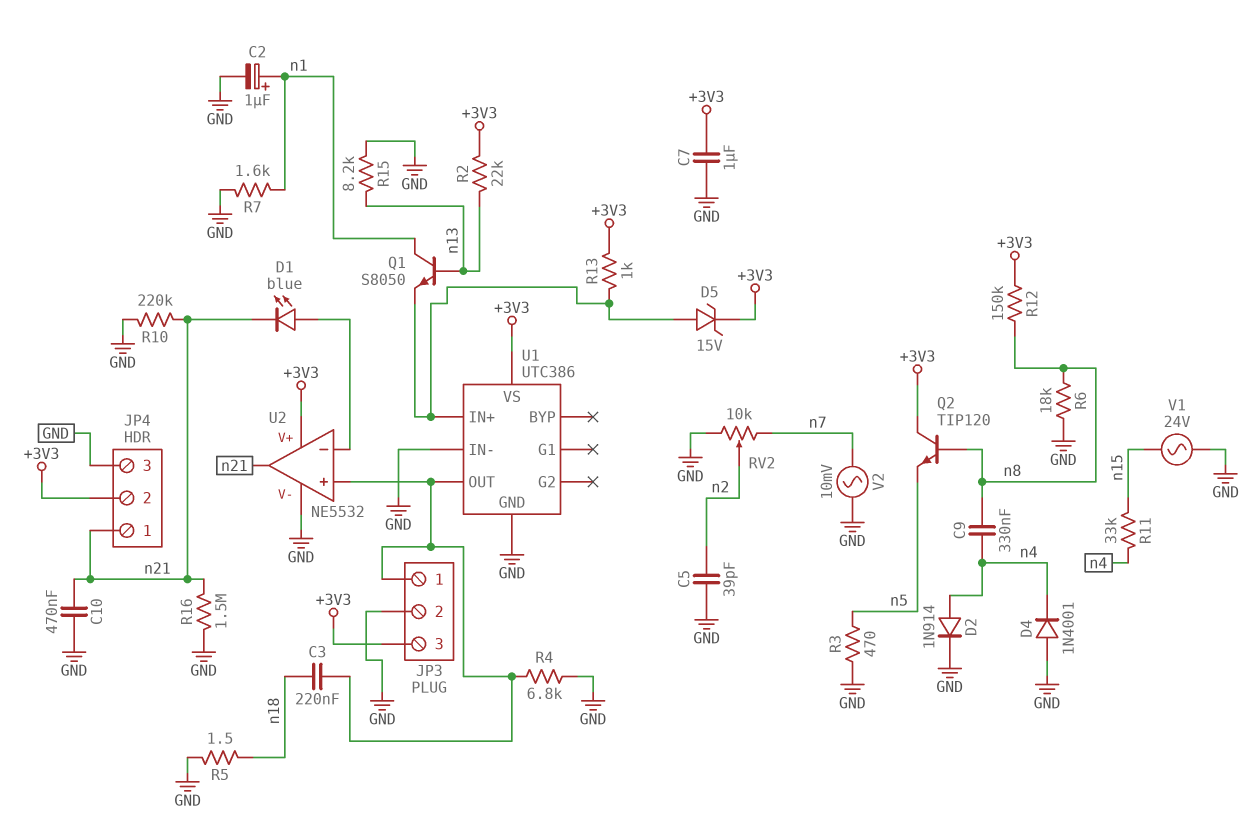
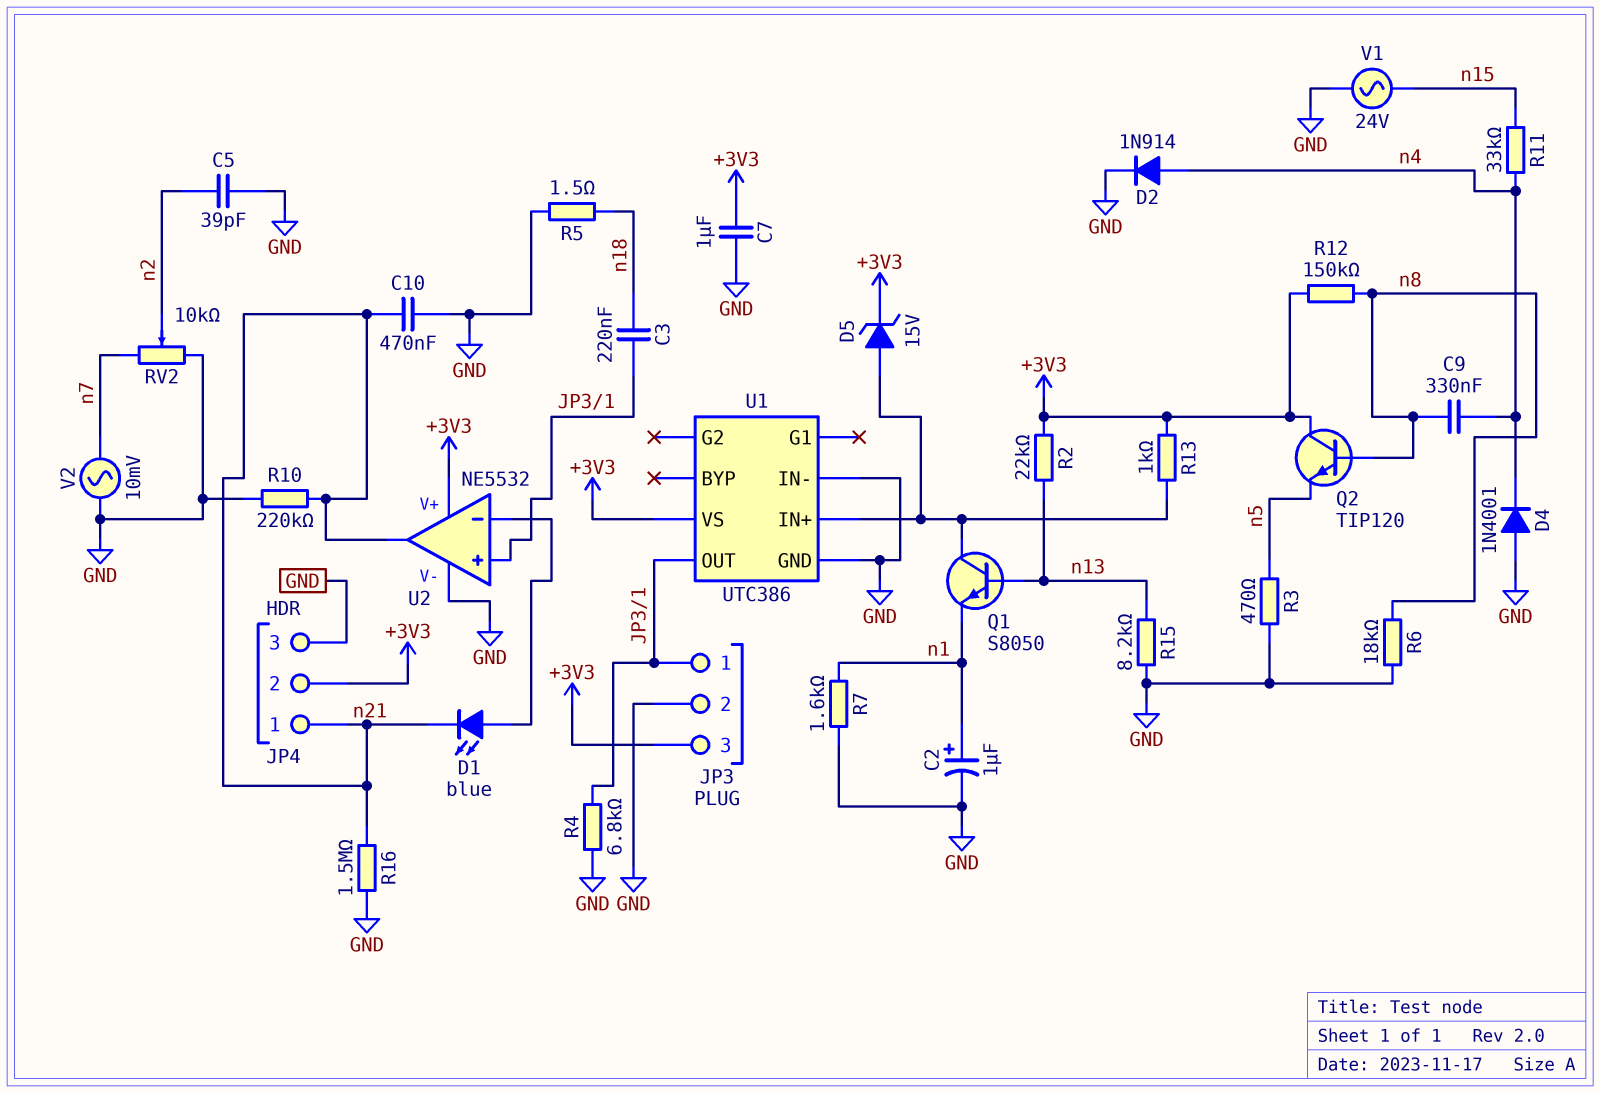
Q1: NPN S8050 (B n13, C n1, E U1/IN+) -> NPN S8050 (B n13, C U1/IN+, E n1)

